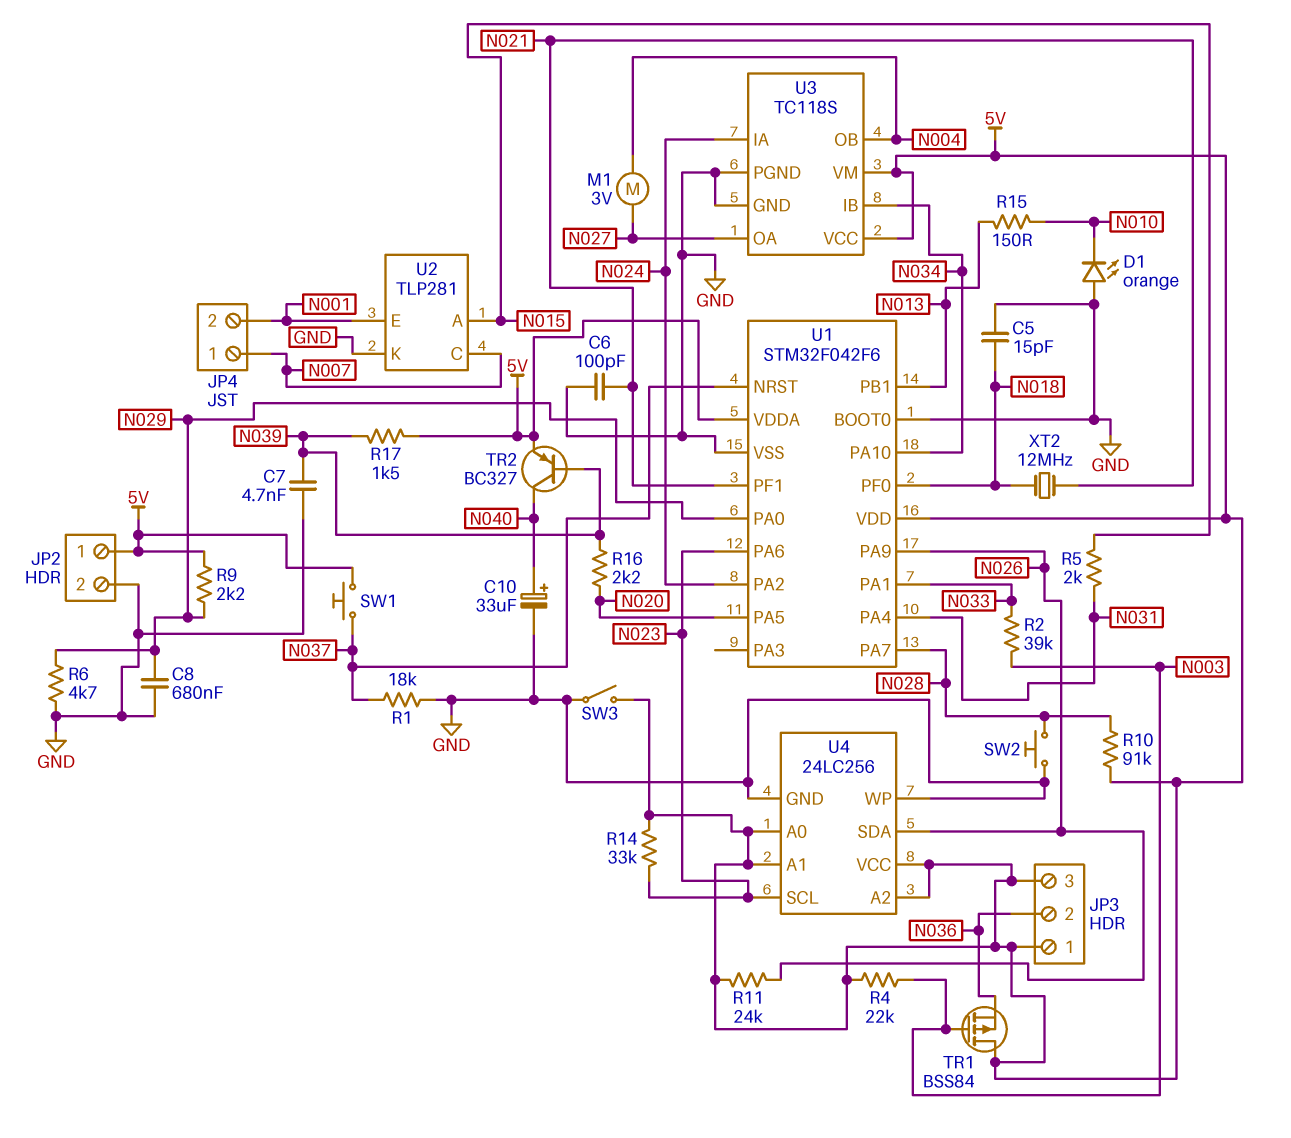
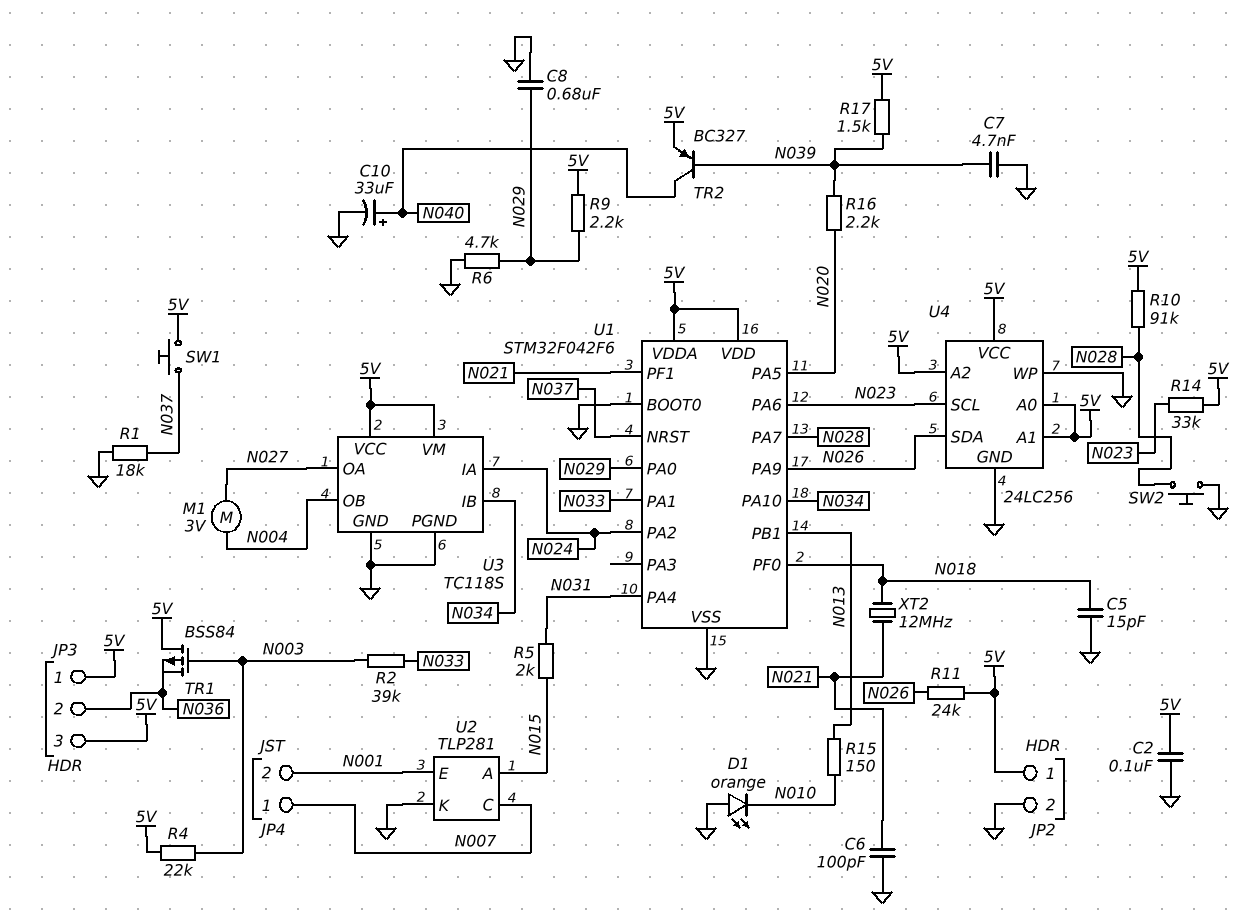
C2: none -> 100nF (5V, GND)
SW3: switch (5V, GND) -> none

